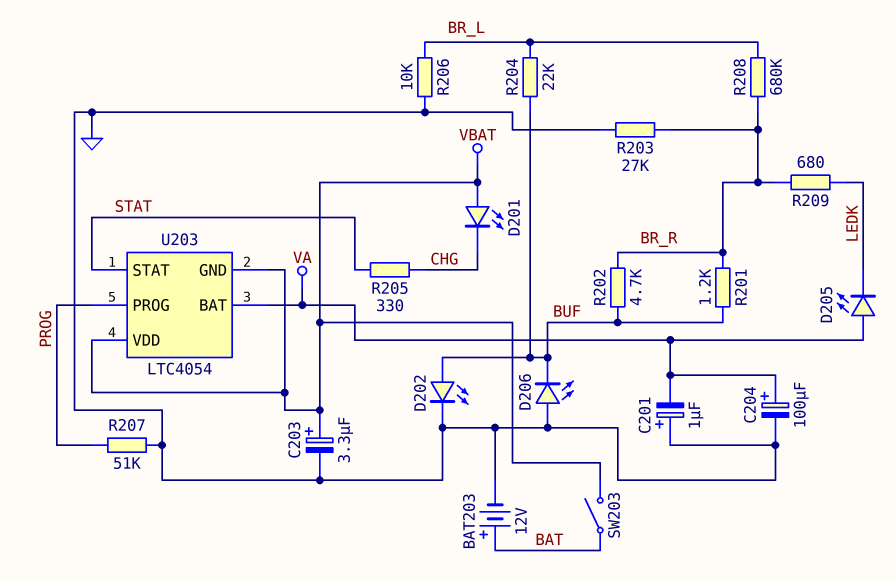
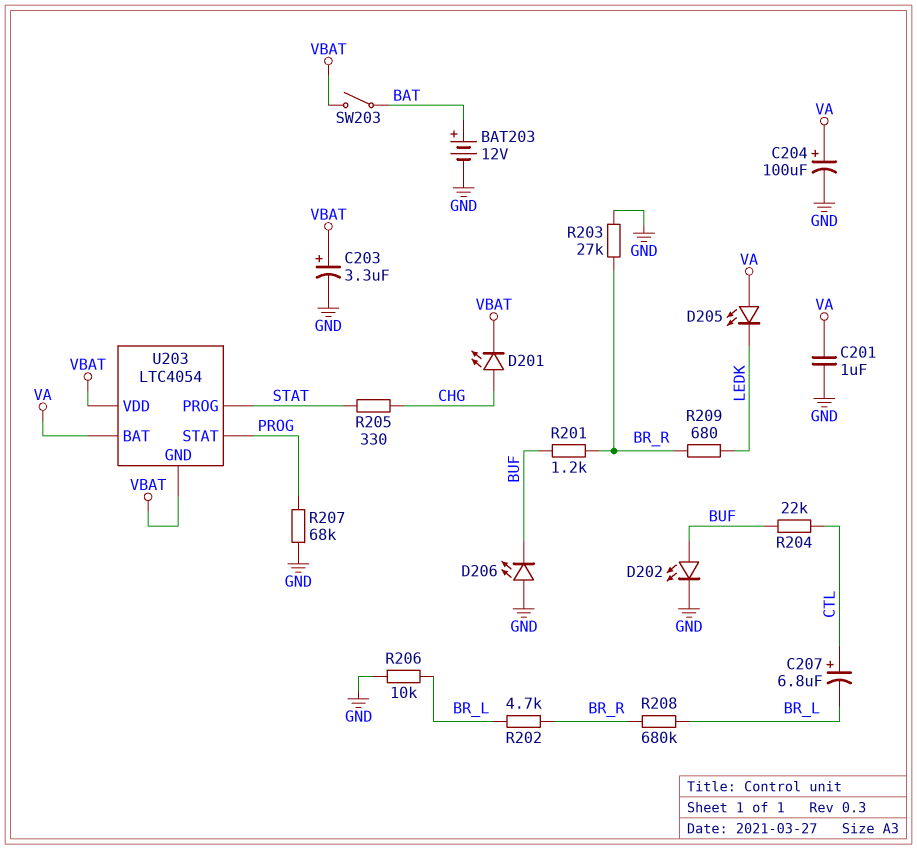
C201: 1uF (plus GND, minus VA) -> 1uF (GND, VA)
C207: none -> 6.8uF (plus CTL, minus BR_L)
D201: LED (A VBAT, K CHG) -> LED (A CHG, K VBAT)
R202: 4.7k (BR_R, BUF) -> 4.7k (BR_L, BR_R)
R204: 22k (BR_L, BUF) -> 22k (BUF, CTL)
R207: 51k (GND, PROG) -> 68k (GND, PROG)
U203 pin PROG: PROG -> STAT
U203 pin STAT: STAT -> PROG

